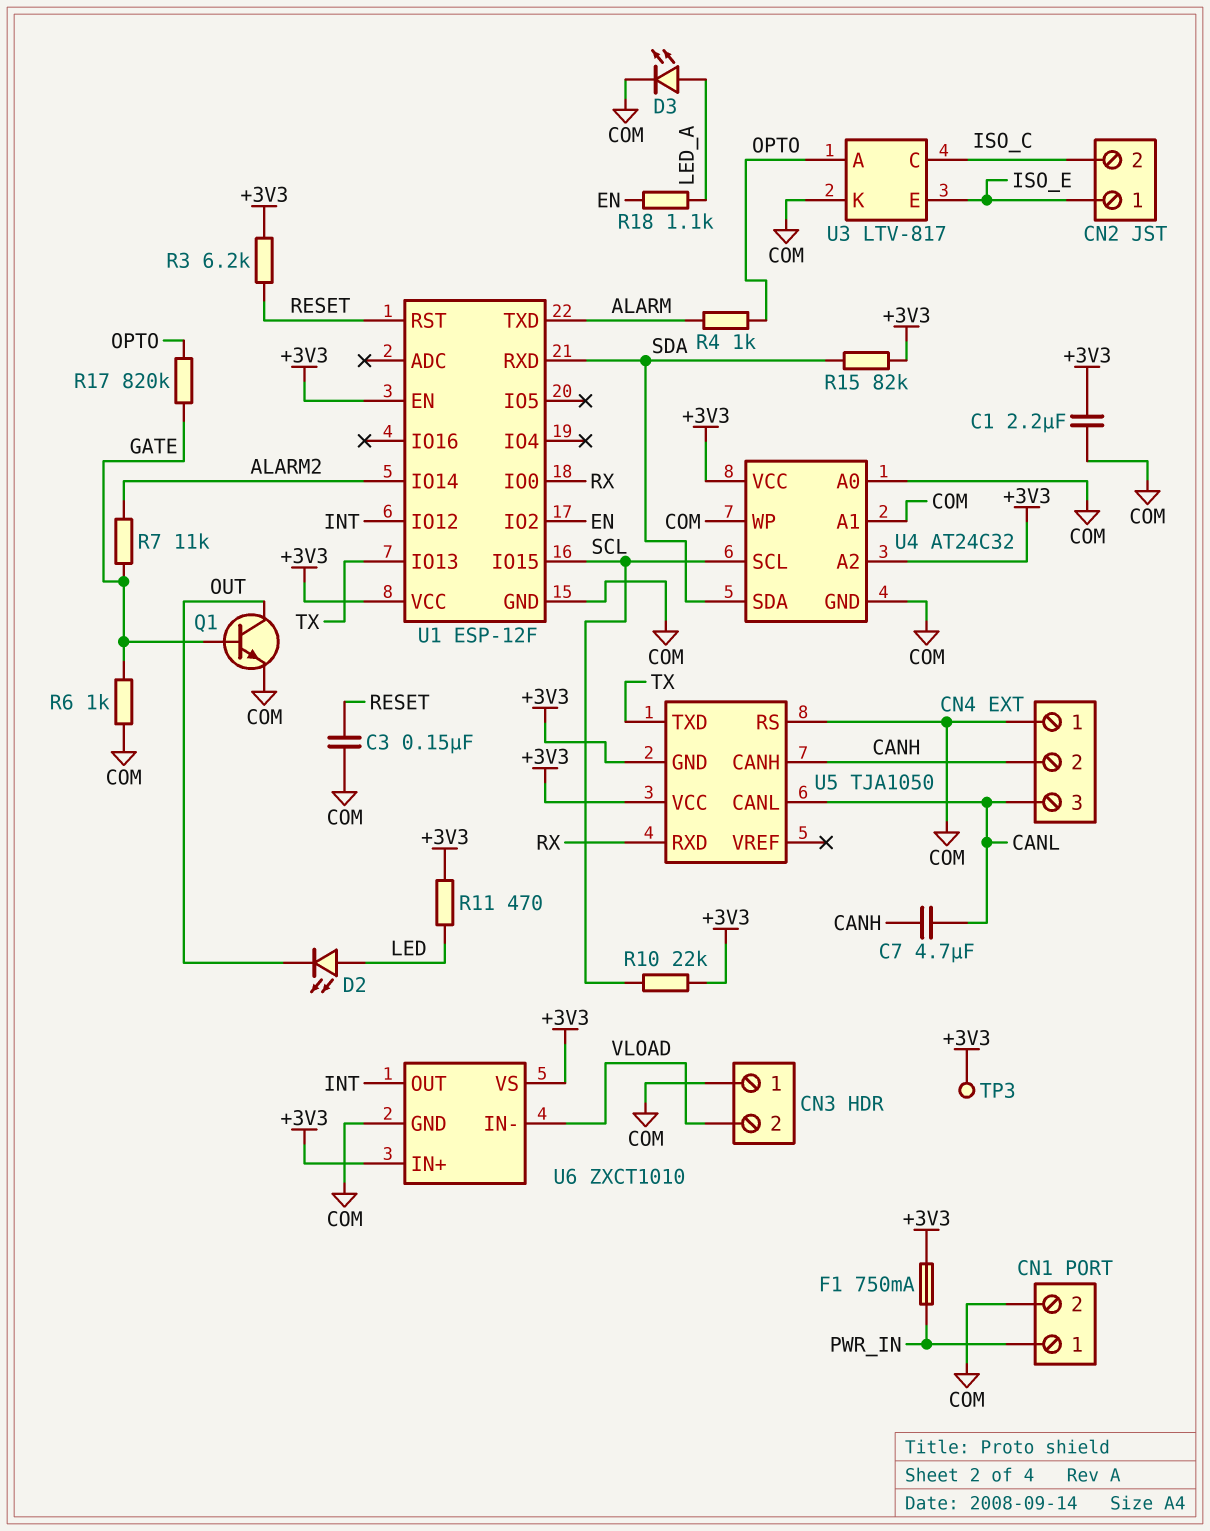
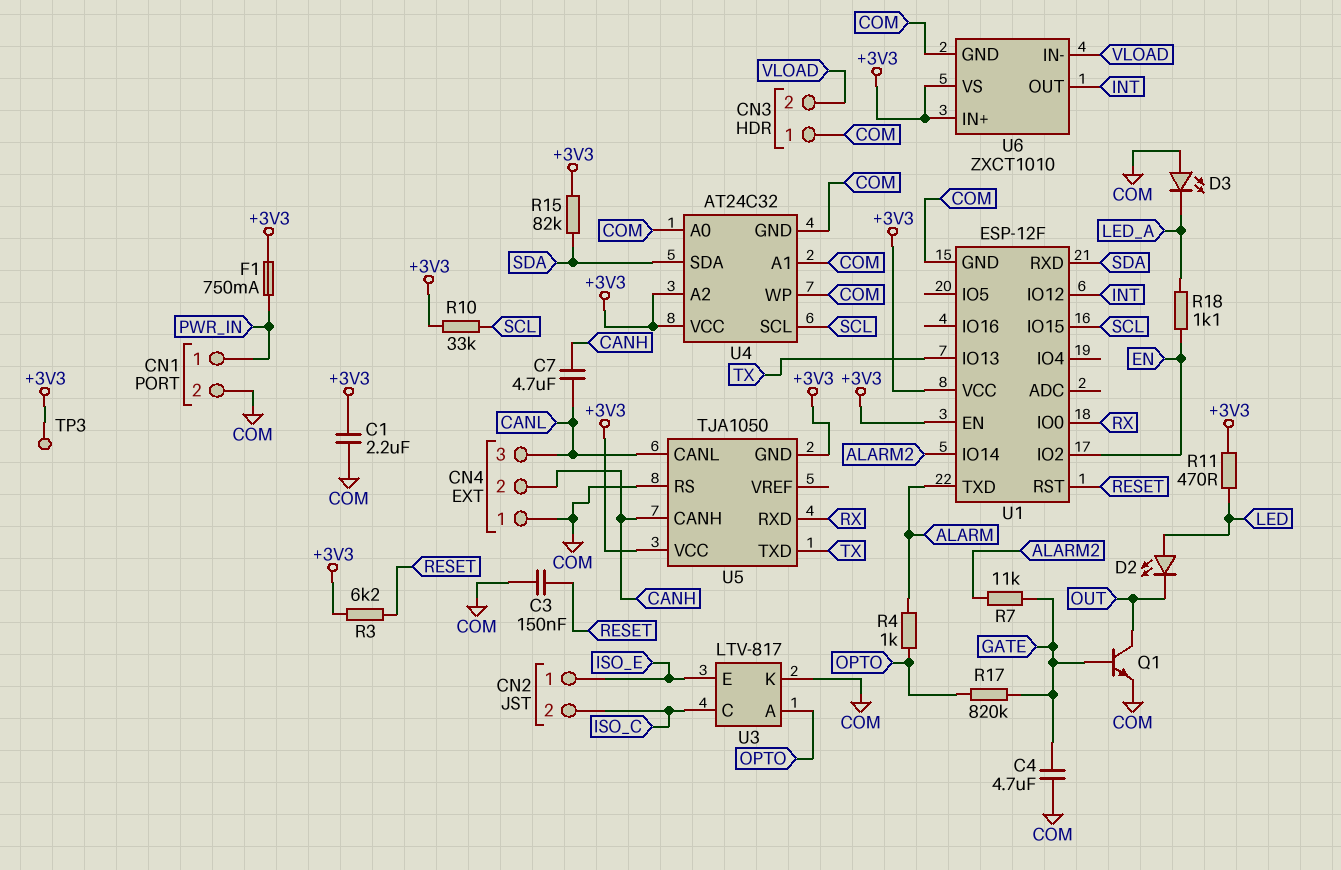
C4: none -> 4.7uF (COM, GATE)
D3: LED (A LED_A, K COM) -> LED (A COM, K LED_A)
R6: 1k (COM, GATE) -> none
R10: 22k (+3V3, SCL) -> 33k (+3V3, SCL)

